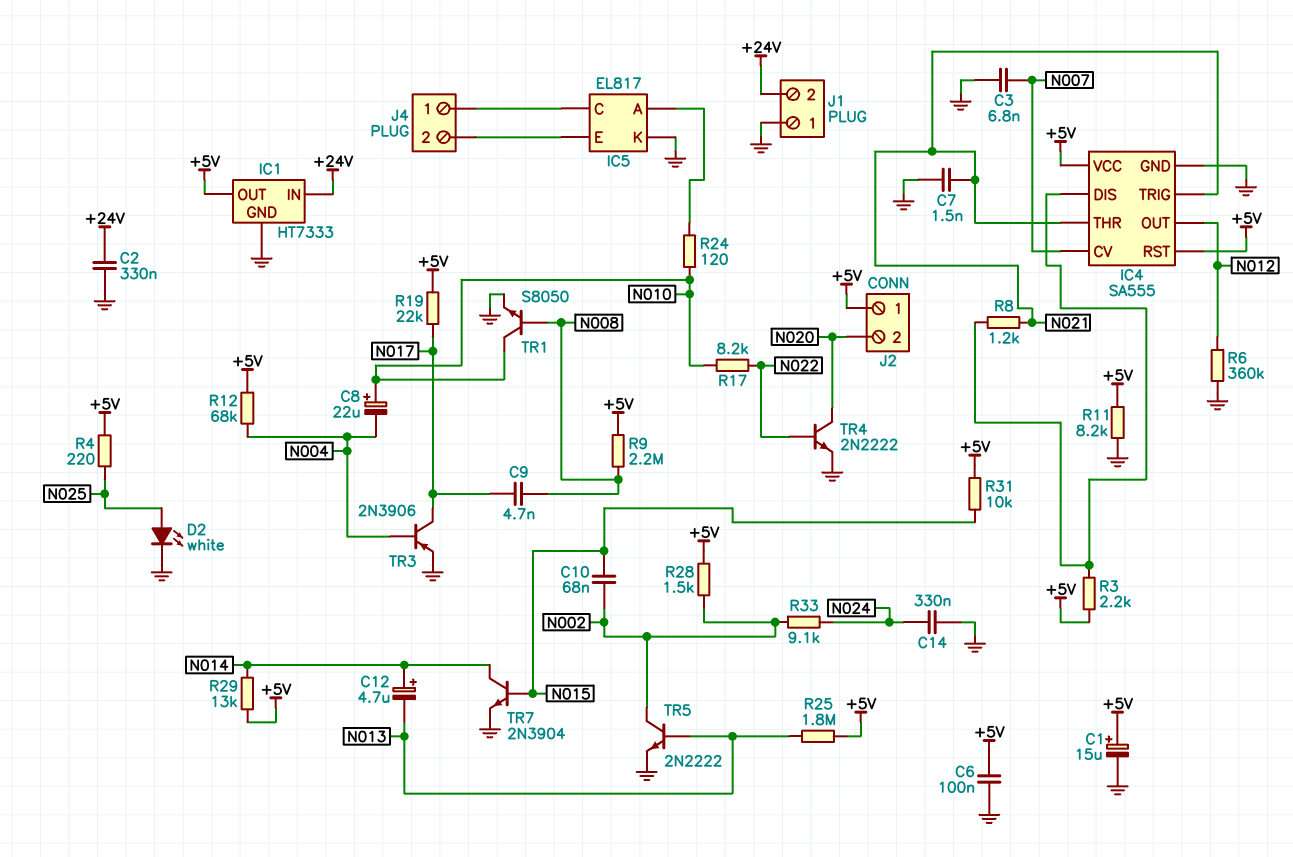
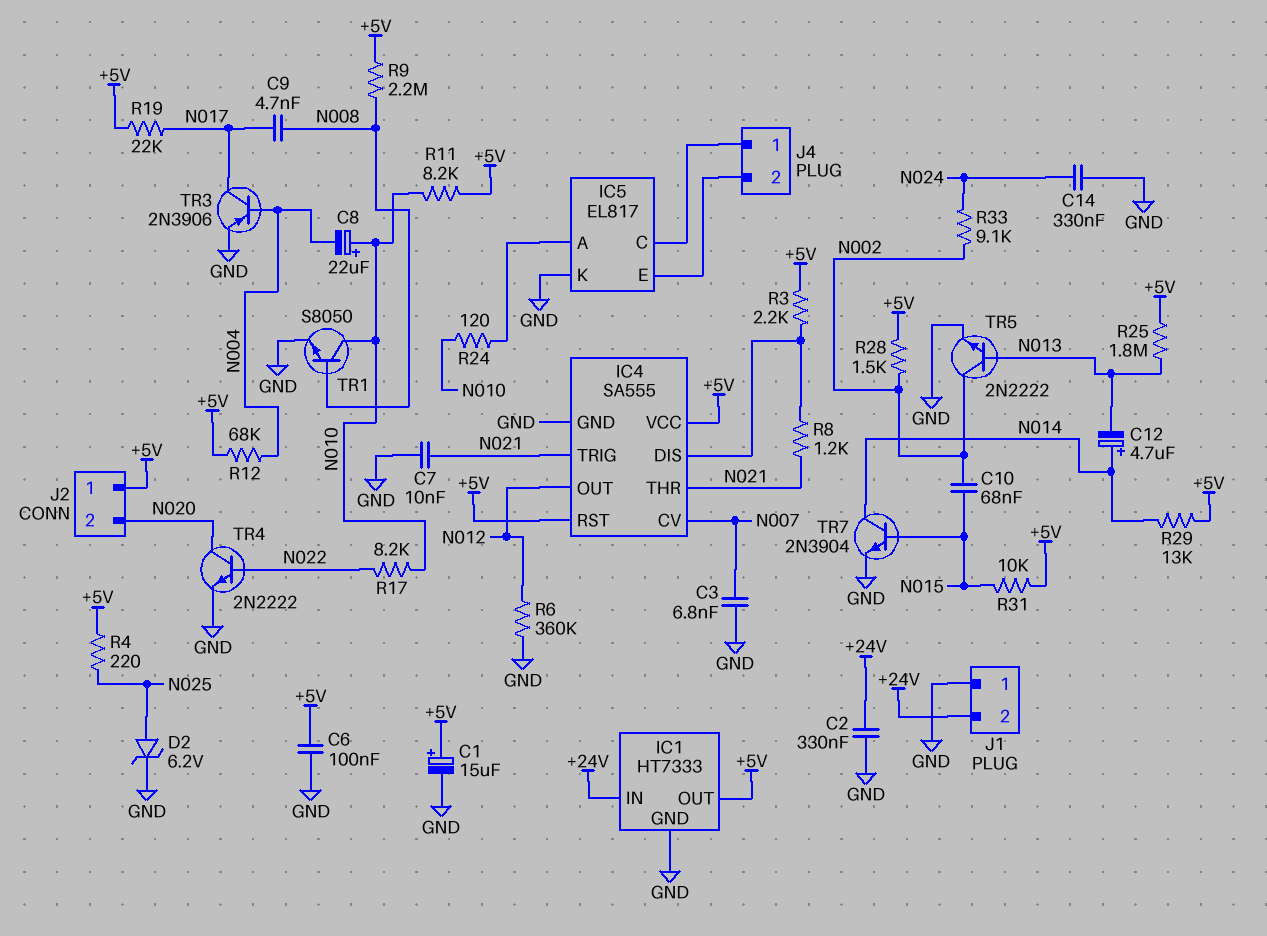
C7: 1.5nF (GND, N021) -> 10nF (GND, N021)
D2: LED white (A N025, K GND) -> zener 6.2V (A N025, K GND)
R11: 8.2k (+5V, GND) -> 8.2k (+5V, N010)

